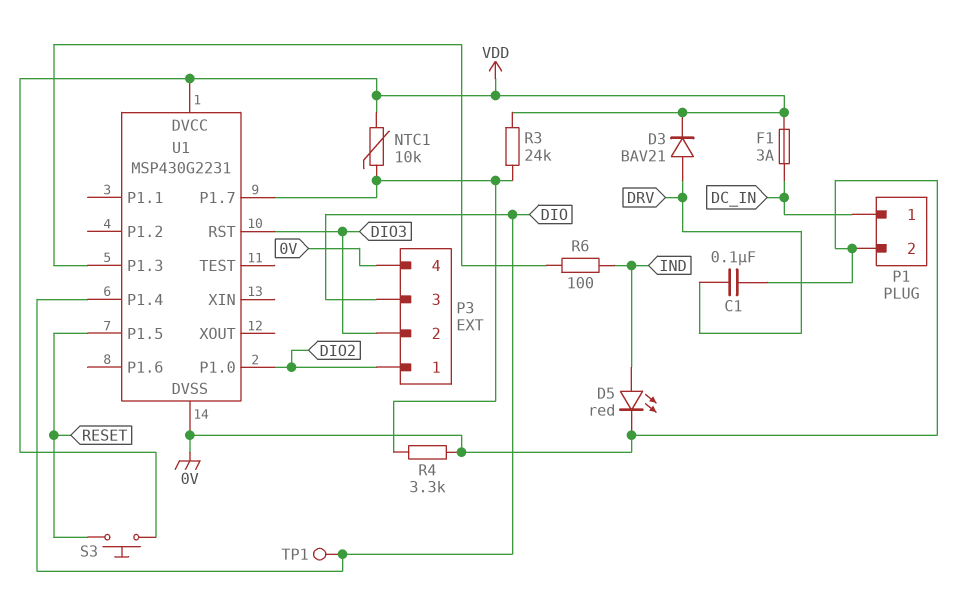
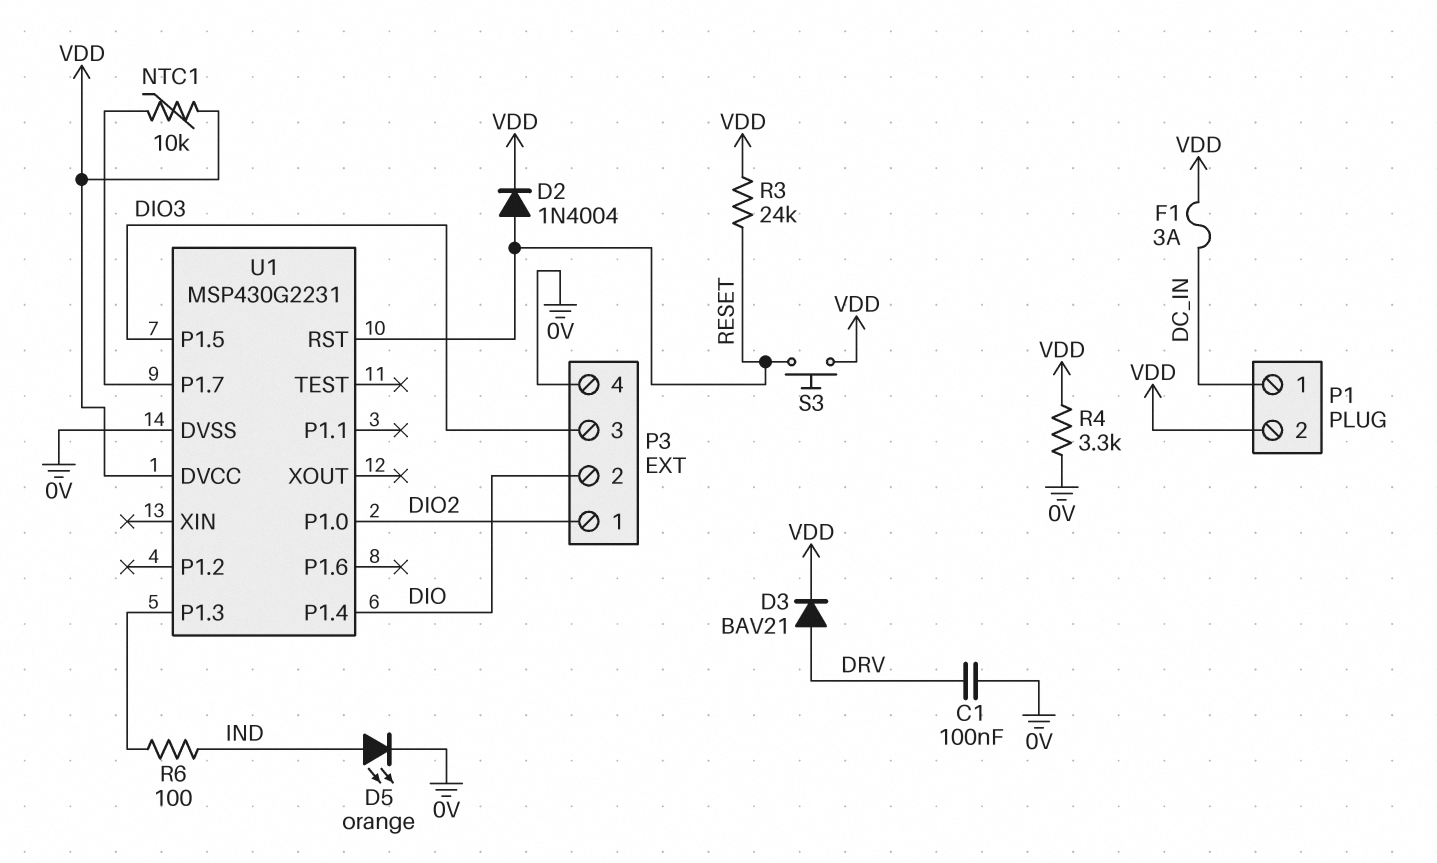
D2: none -> diode 1N4004 (A RESET, K VDD)
D5: LED red (A IND, K 0V) -> LED orange (A IND, K 0V)
P1 pin 2: 0V -> VDD
P3 pin 2: DIO3 -> DIO
P3 pin 3: DIO -> DIO3
R3: 24k (U1/P1.7, VDD) -> 24k (RESET, VDD)
R4: 3.3k (0V, U1/P1.7) -> 3.3k (0V, VDD)
TP1: test point (DIO) -> none
U1 pin P1.5: RESET -> DIO3
U1 pin RST: DIO3 -> RESET

